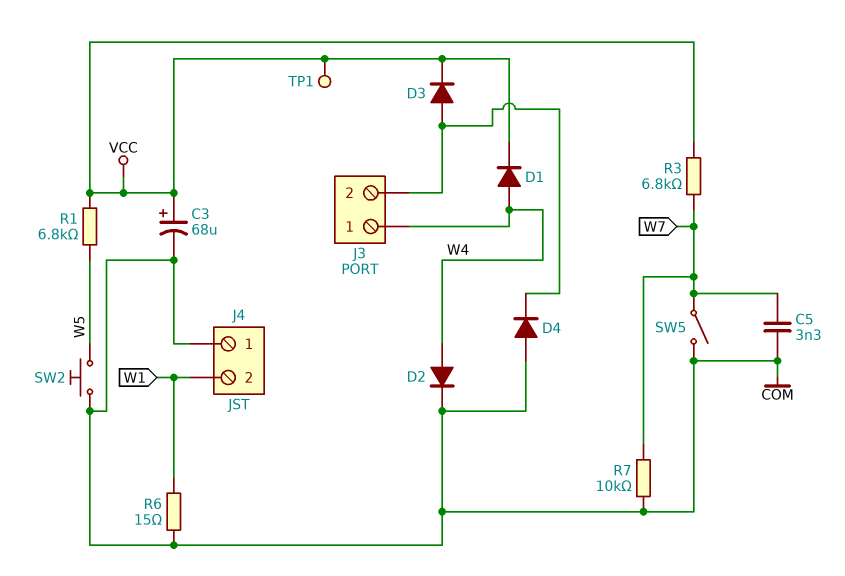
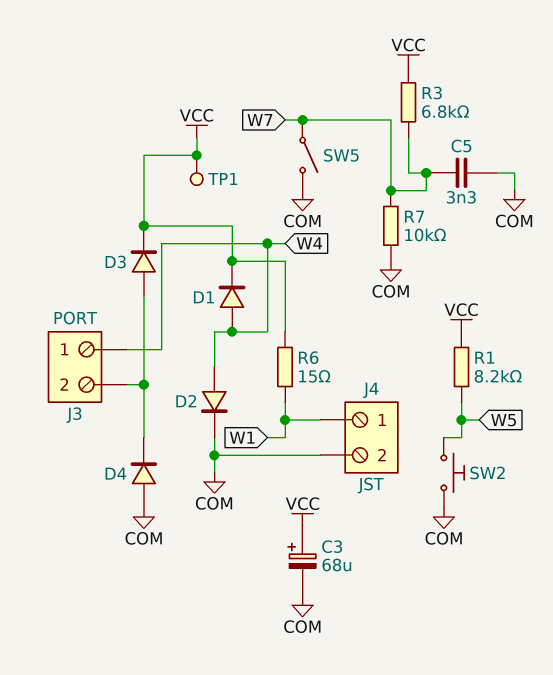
J4 pin 1: COM -> W1
J4 pin 2: W1 -> COM
R1: 6.8k (VCC, W5) -> 8.2k (VCC, W5)
R6: 15 (COM, W1) -> 15 (VCC, W1)

